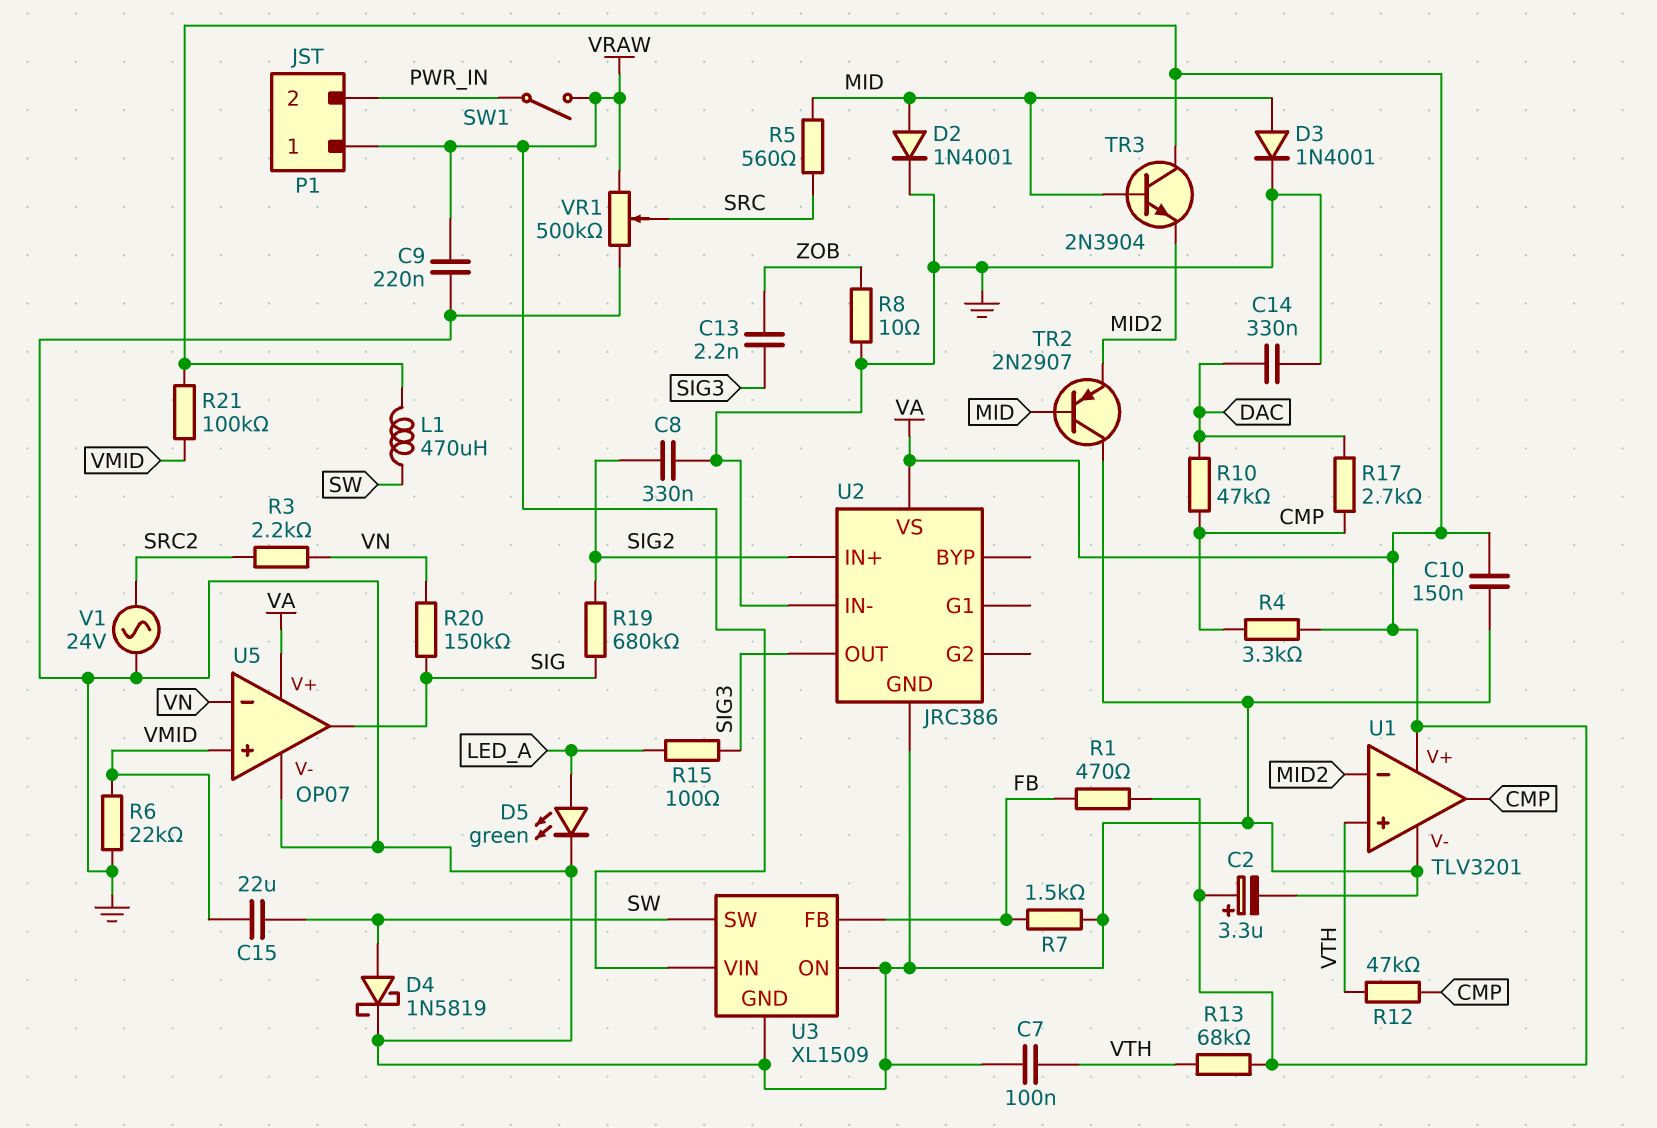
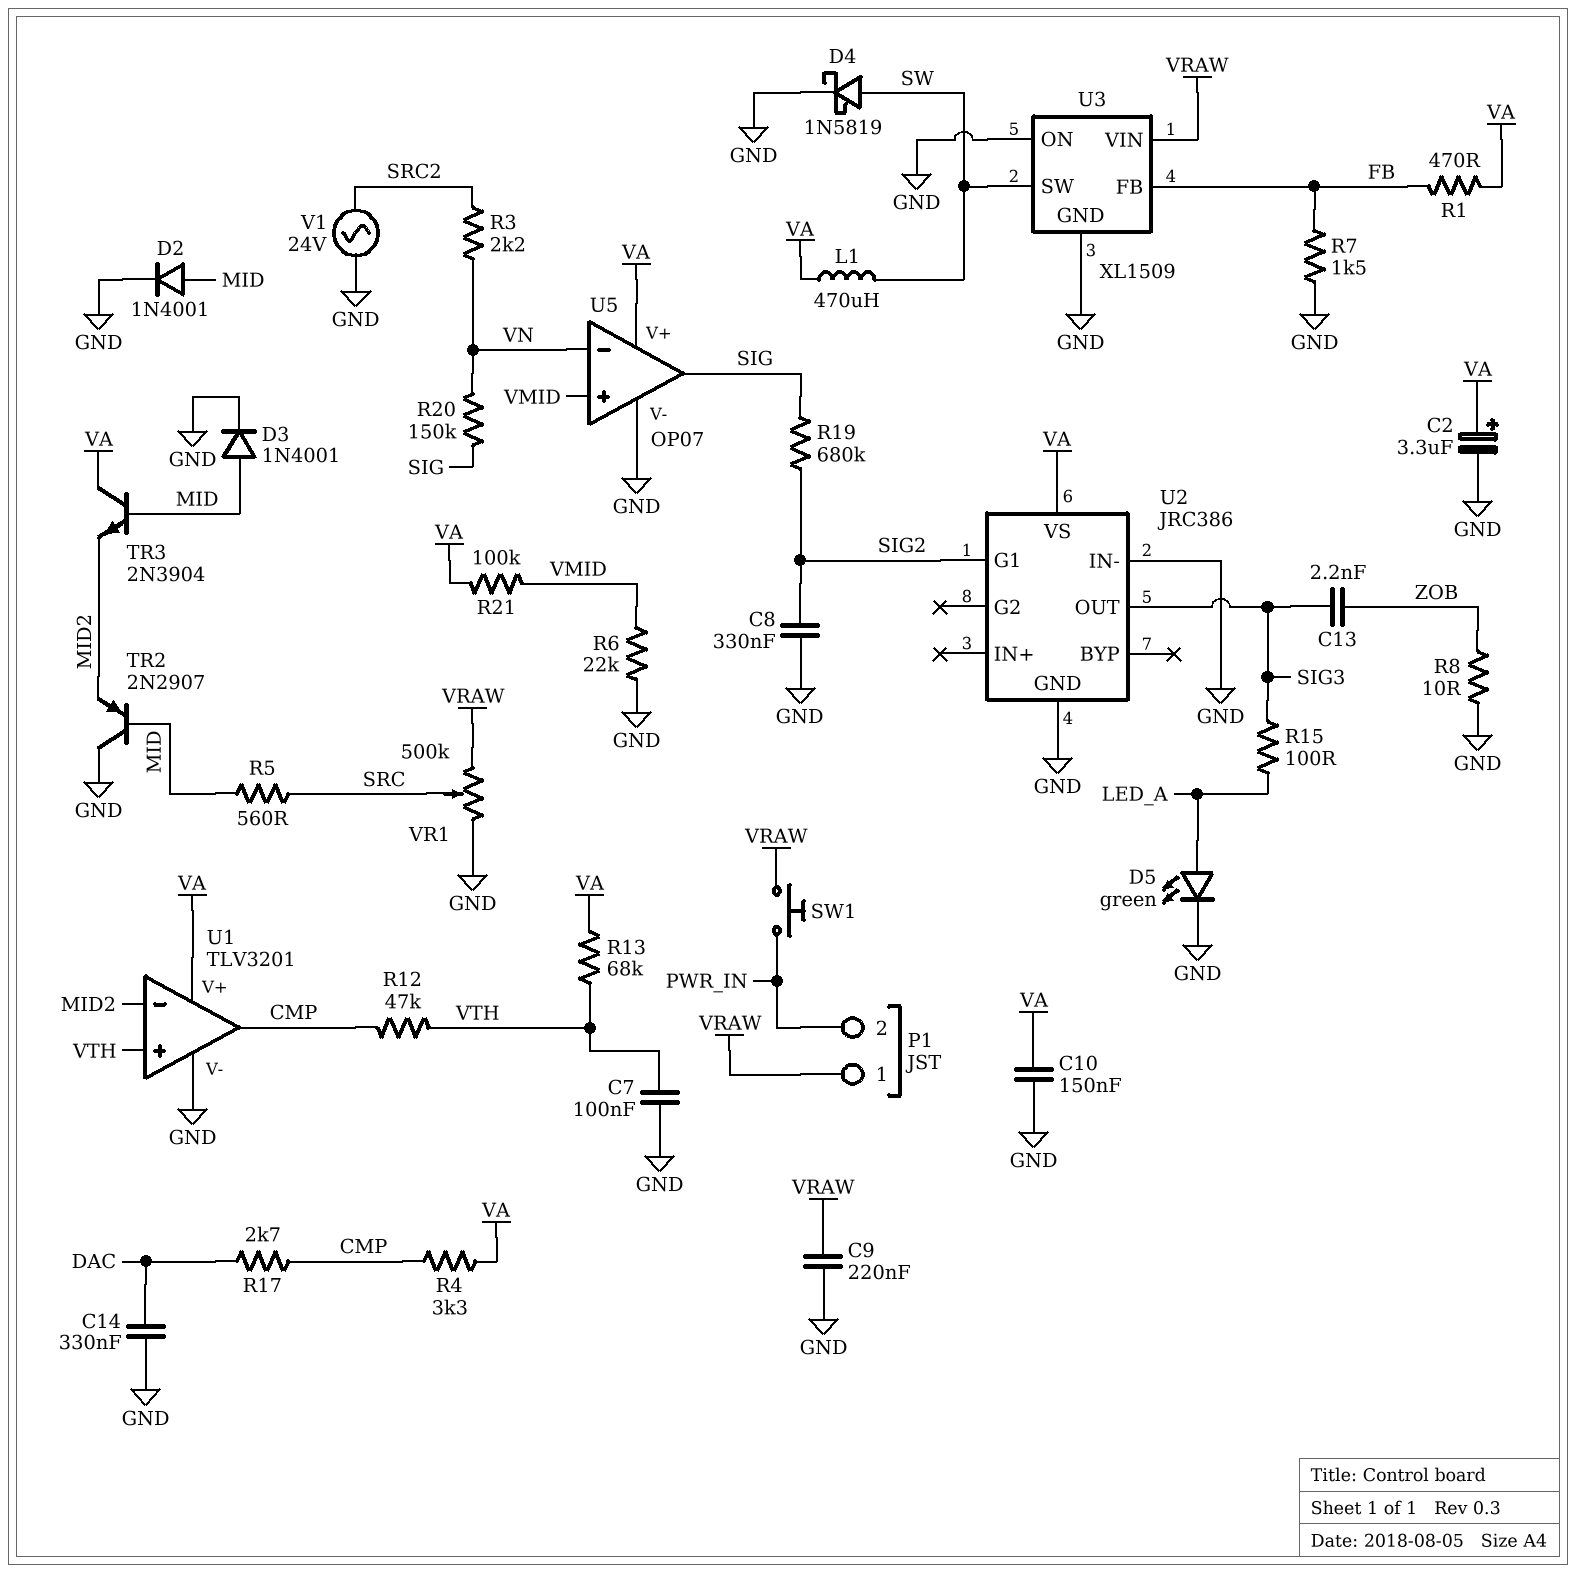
C15: 22uF (SW, VMID) -> none
R10: 47k (CMP, DAC) -> none
SW1: switch (PWR_IN, VRAW) -> button (PWR_IN, VRAW)
U2 pin G1: none -> SIG2
U2 pin IN+: SIG2 -> none

